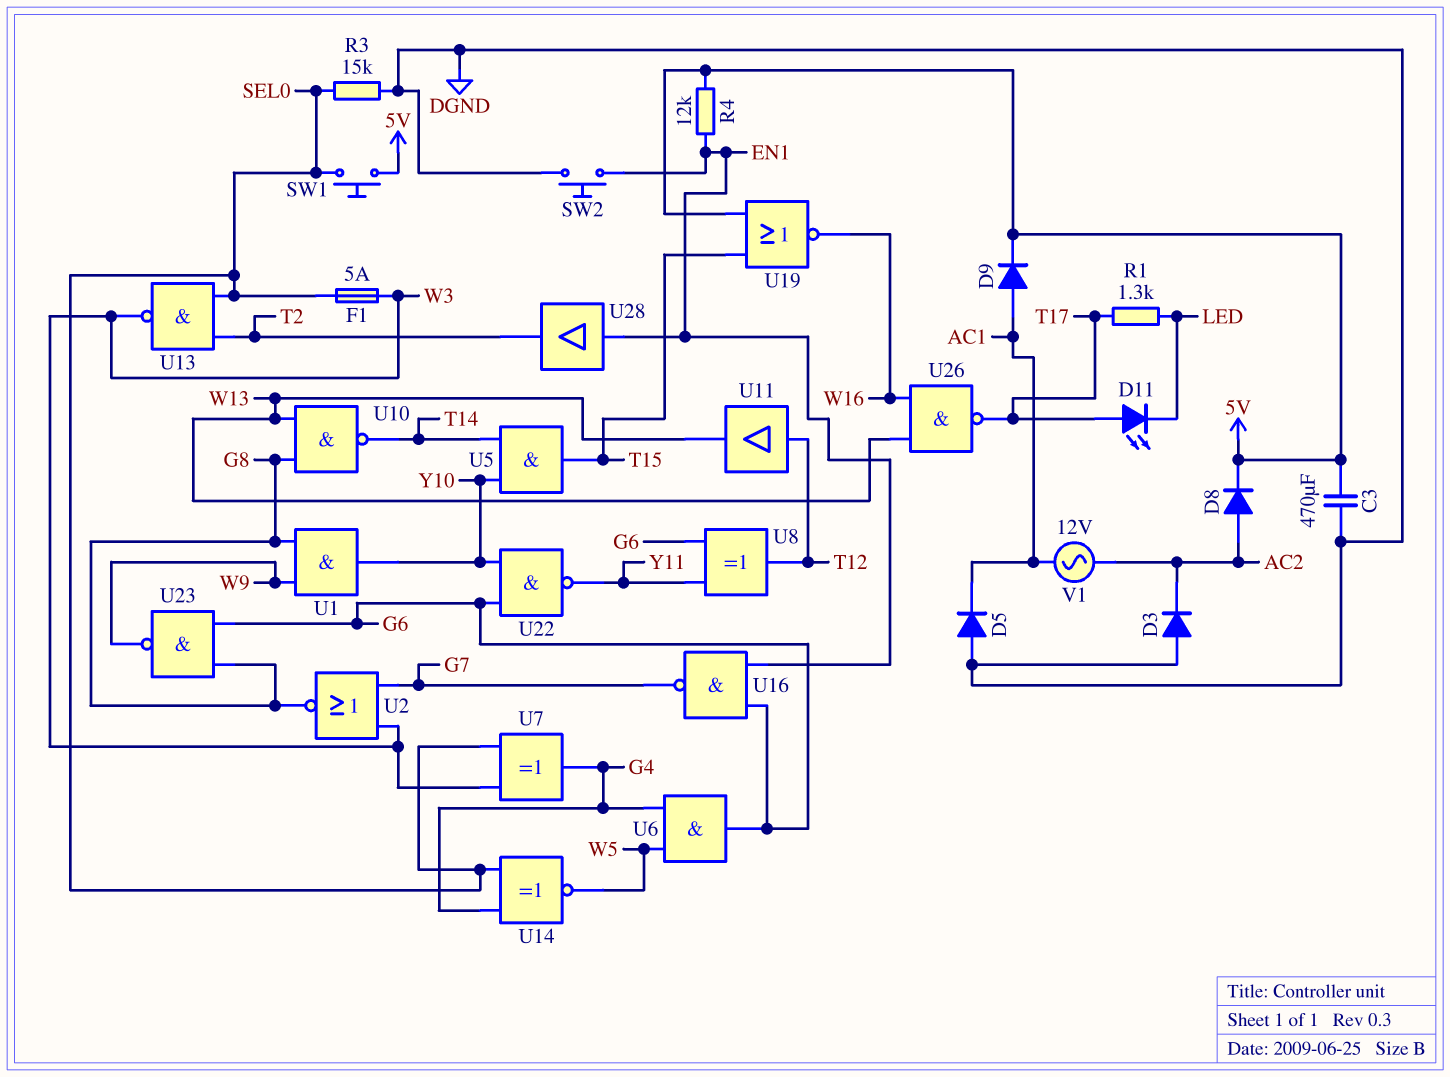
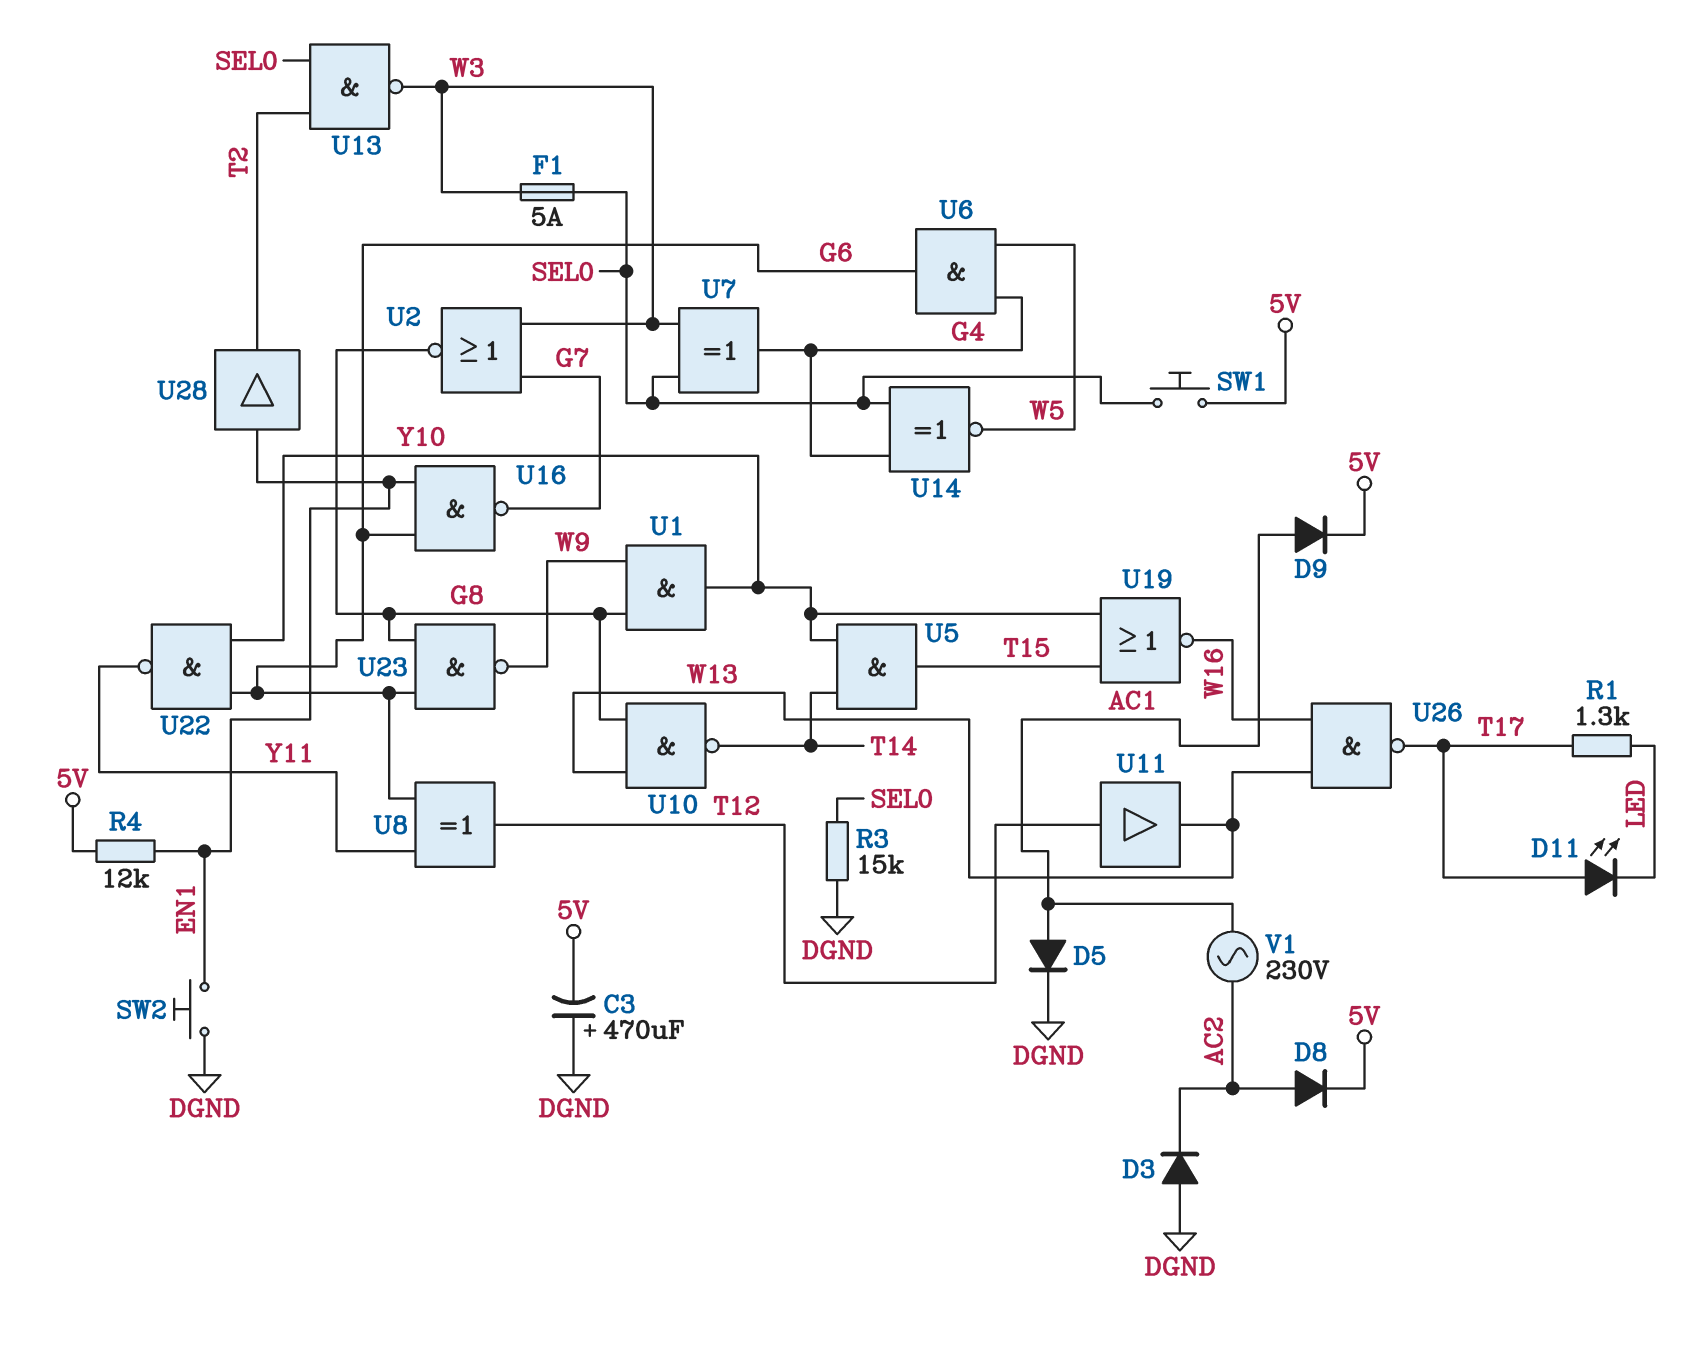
C3: 470uF (5V, DGND) -> 470uF (plus DGND, minus 5V)
D5: diode (A DGND, K AC1) -> diode (A AC1, K DGND)
U19: NOR (in 5V, in T15, out W16) -> NOR (in T15, in Y10, out W16)
V1: AC 12V (AC1, AC2) -> AC 230V (AC1, AC2)

